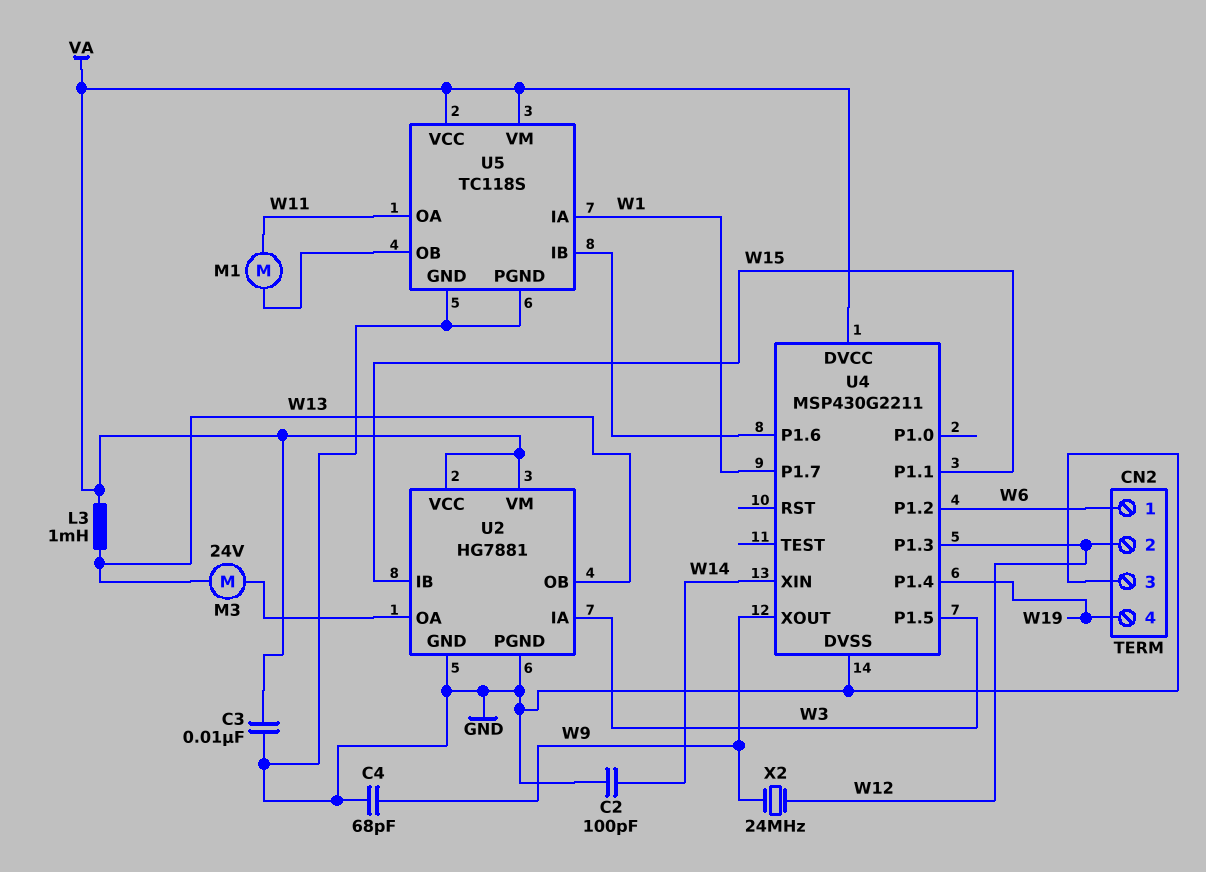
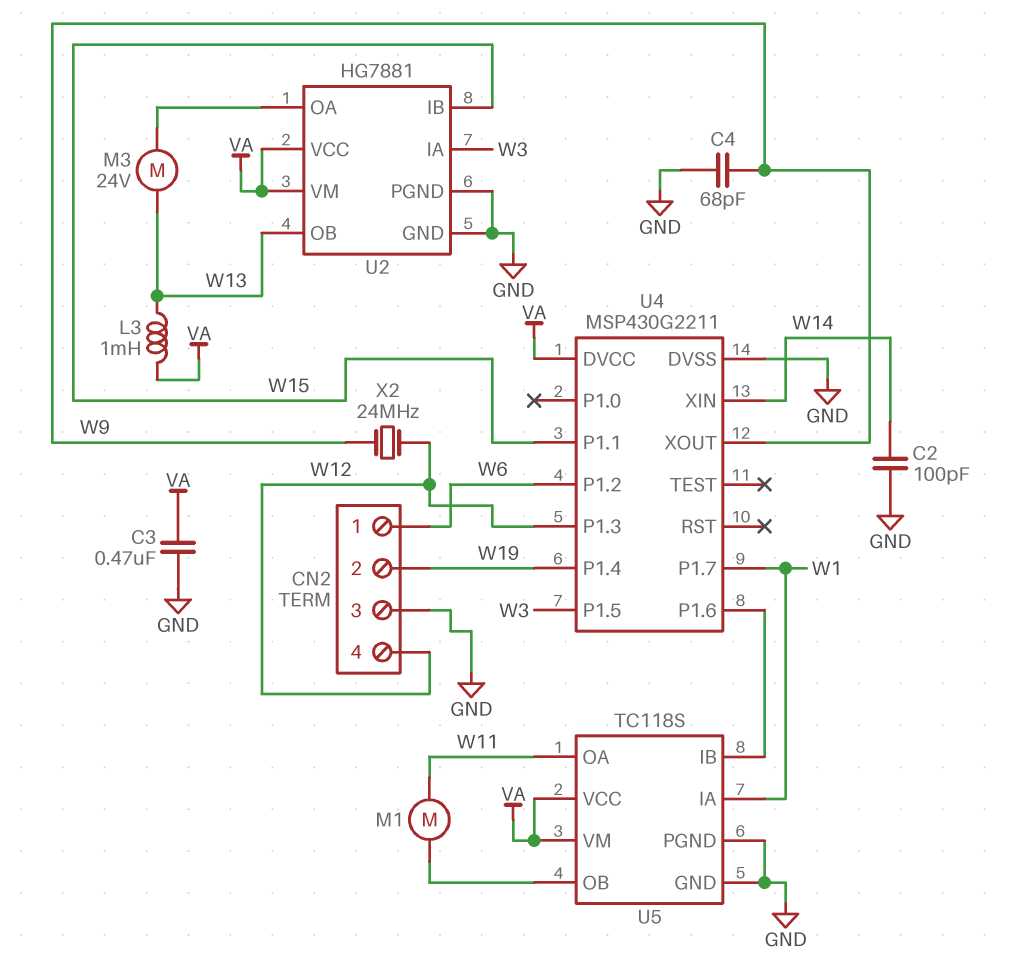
C3: 10nF (GND, VA) -> 470nF (GND, VA)
CN2 pin 2: W12 -> W19
CN2 pin 4: W19 -> W12

